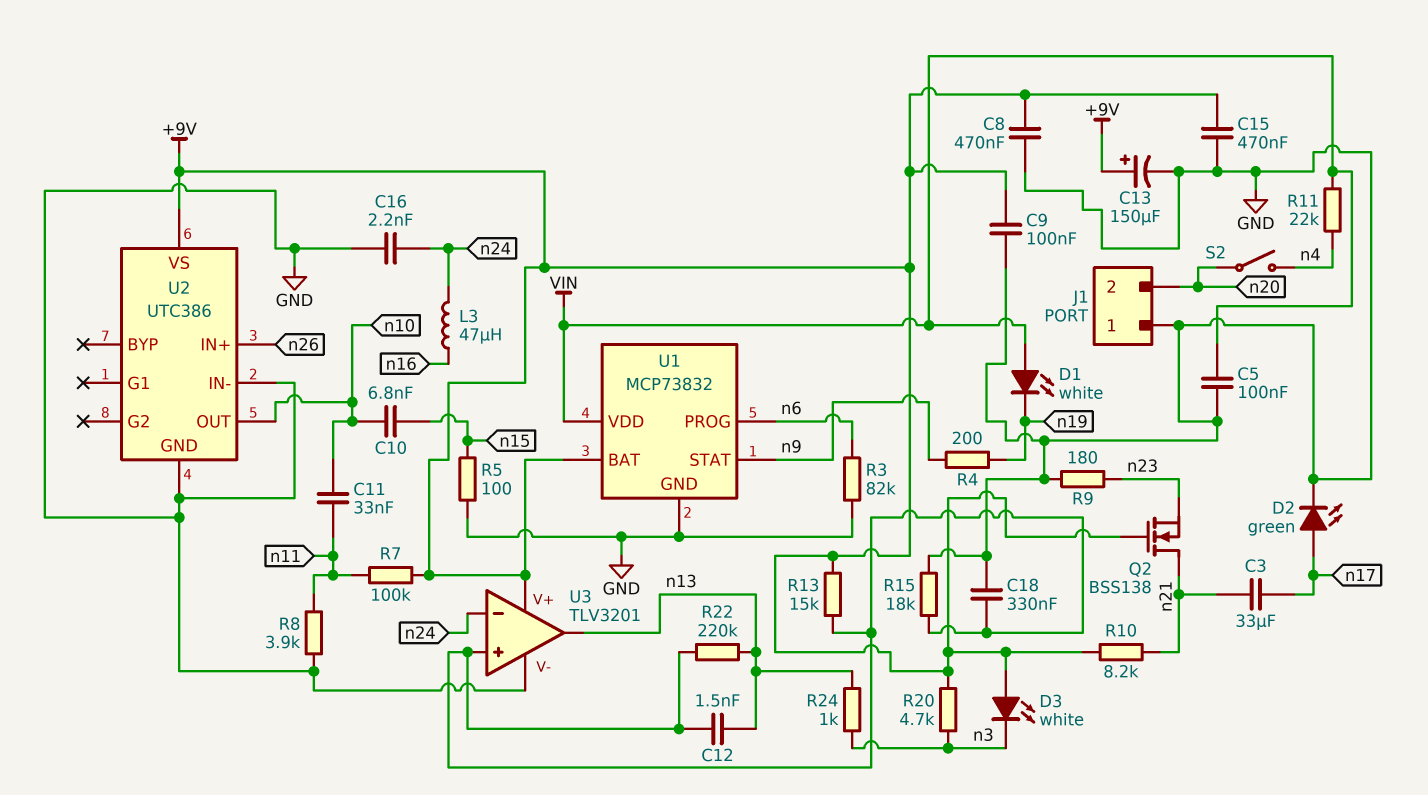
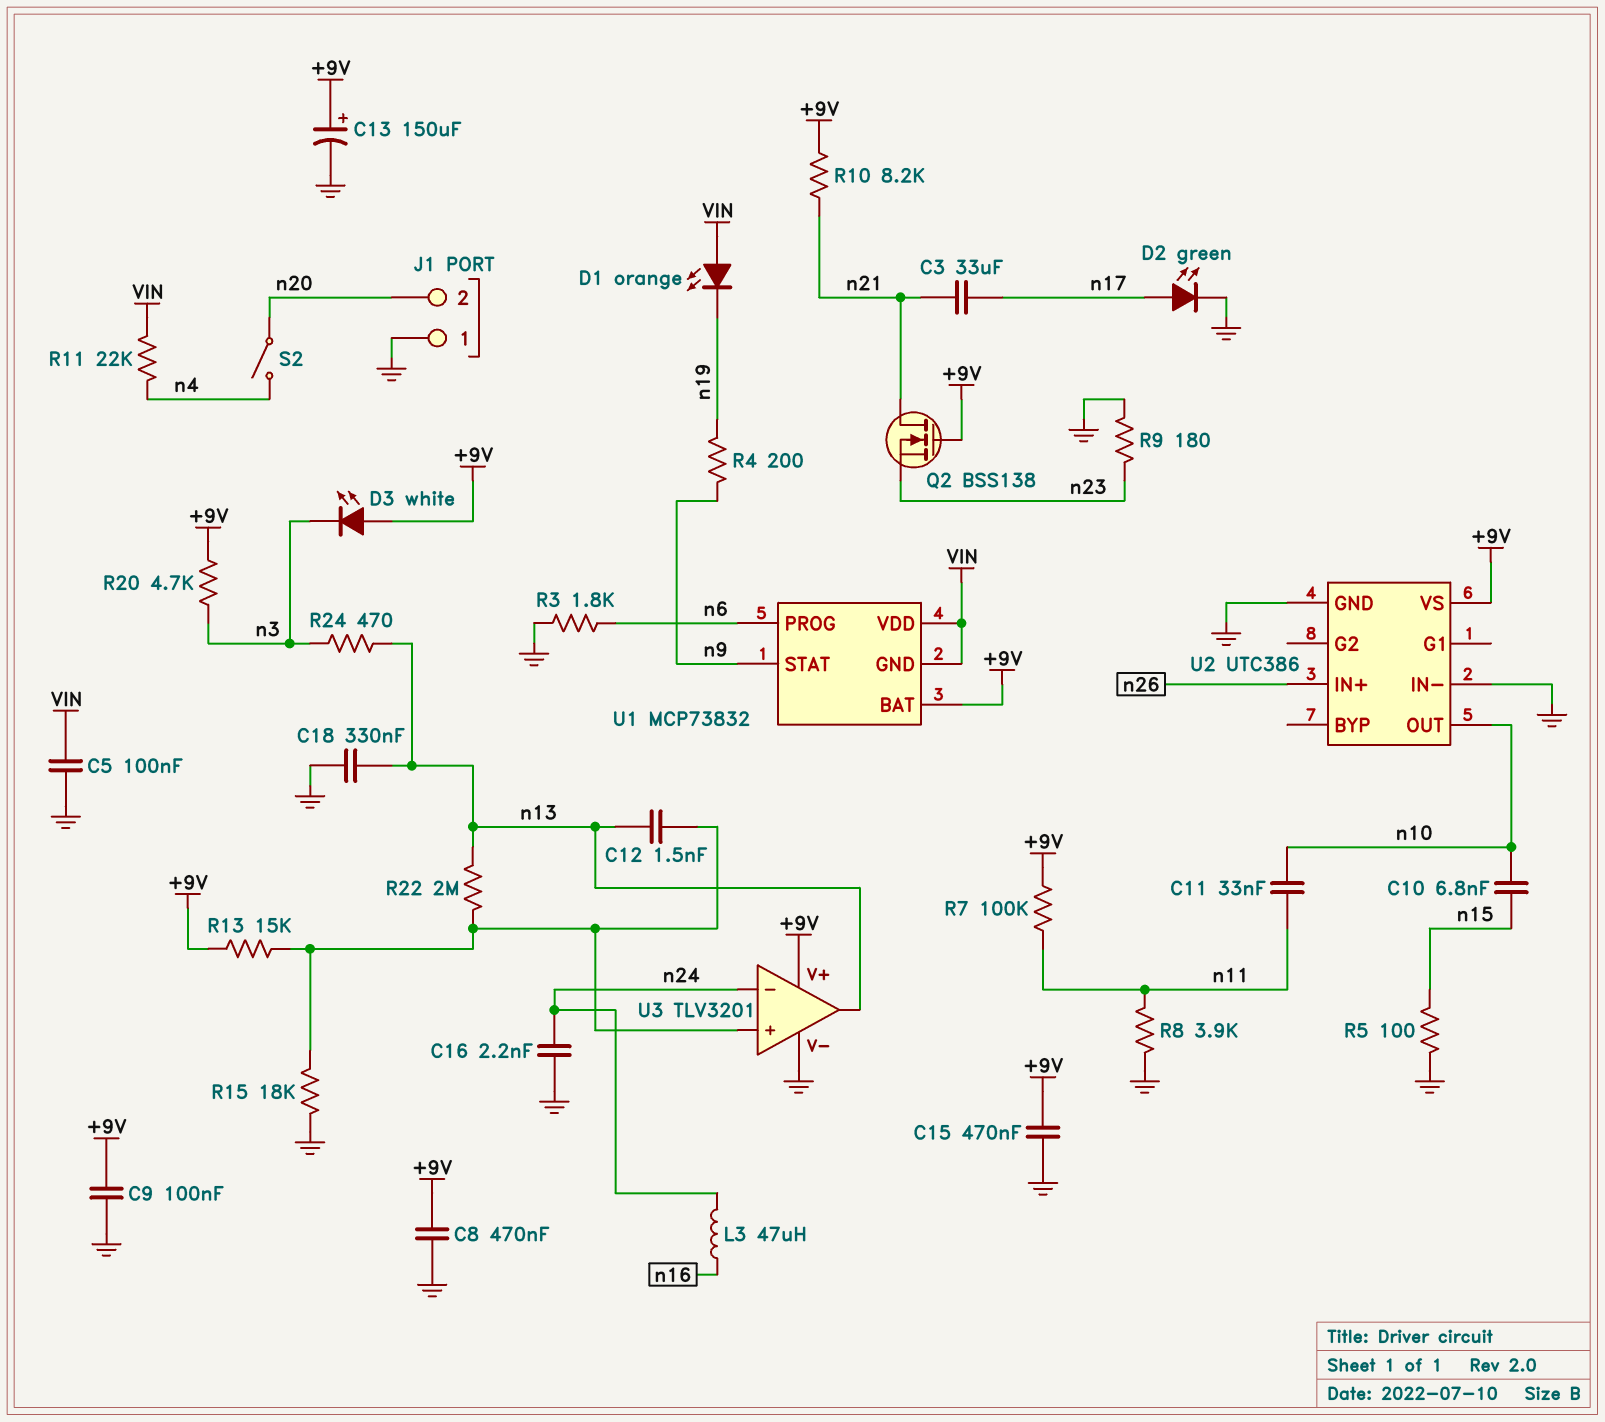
C18: 330nF (GND, U3/in+) -> 330nF (GND, n13)
D1: LED white (A VIN, K n19) -> LED orange (A VIN, K n19)
R3: 82k (GND, n6) -> 1.8k (GND, n6)
R22: 220k (U3/in+, n13) -> 2M (U3/in+, n13)
R24: 1k (n3, n13) -> 470 (n3, n13)
U1 pin GND: GND -> VIN

